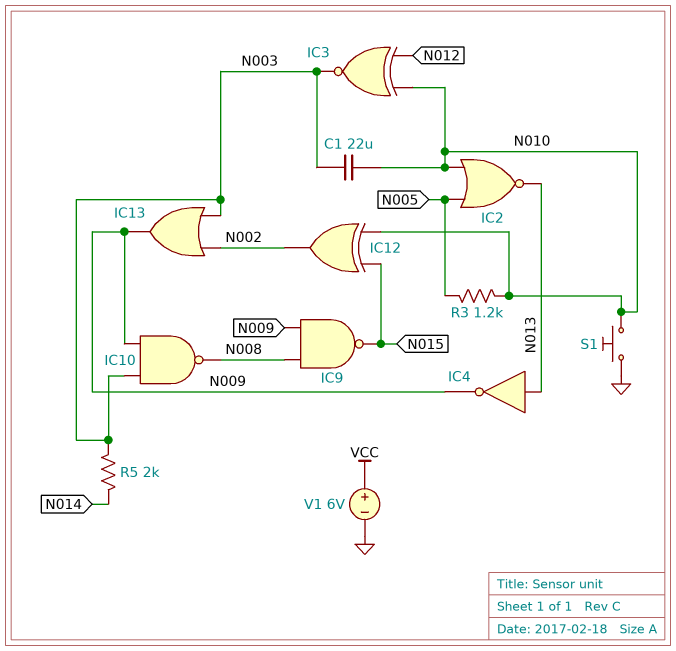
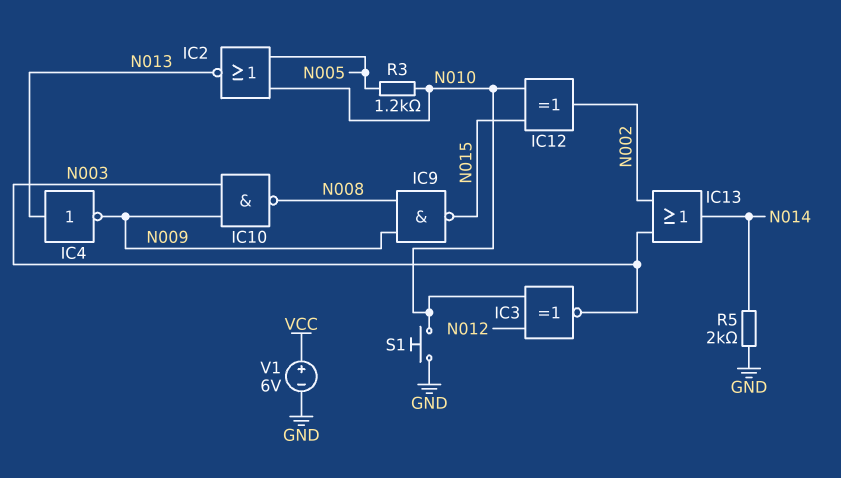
C1: 22uF (N003, N010) -> none
IC13: OR (in N002, in N003, out N009) -> OR (in N002, in N003, out N014)
R5: 2k (N003, N014) -> 2k (GND, N014)

